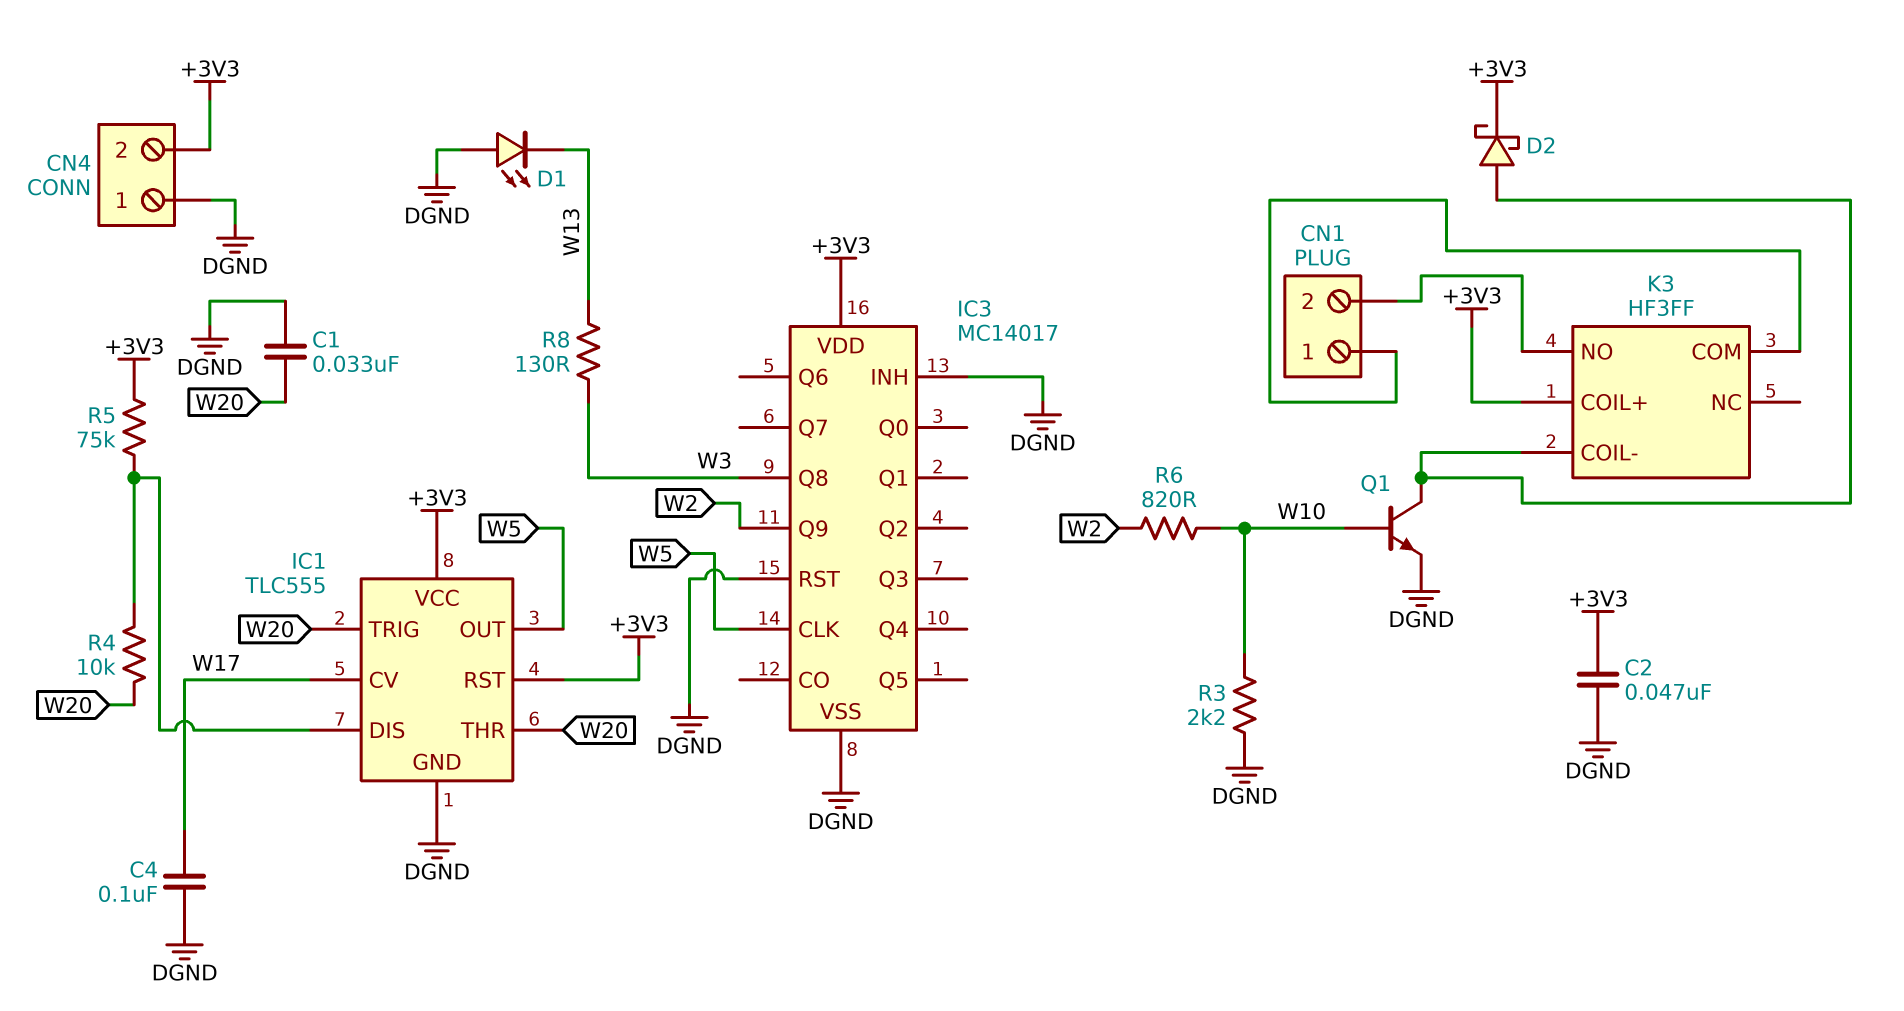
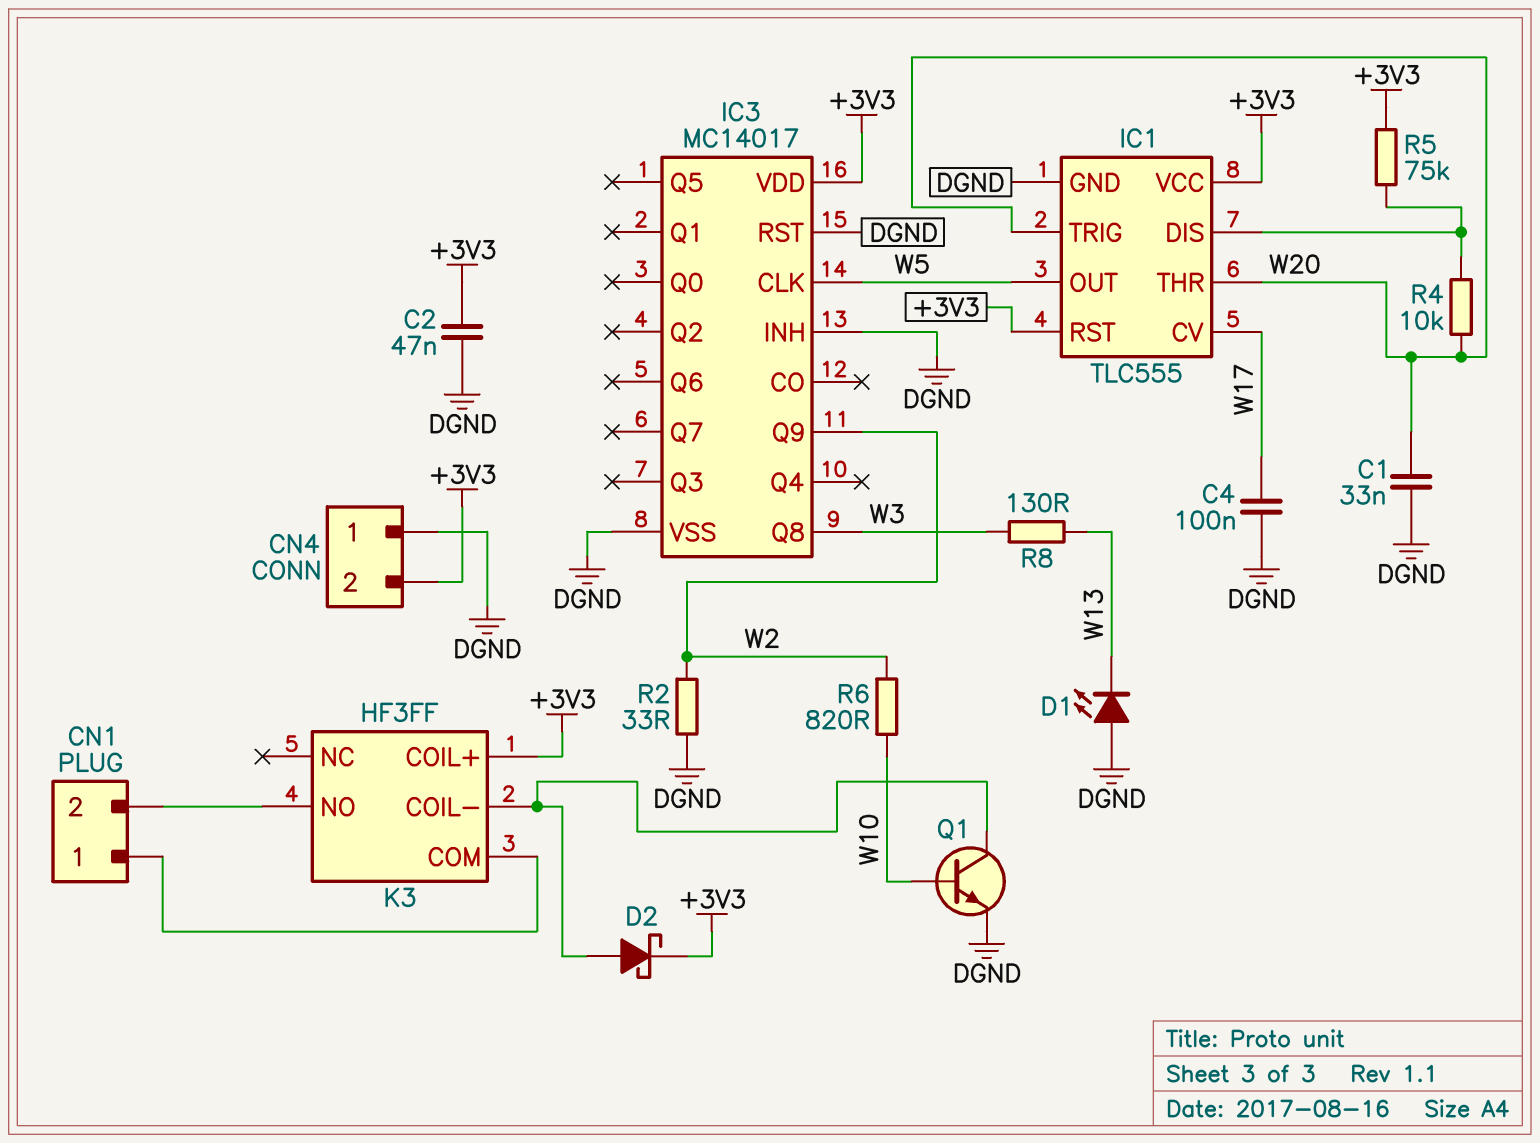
R2: none -> 33 (DGND, W2)
R3: 2.2k (DGND, W10) -> none

